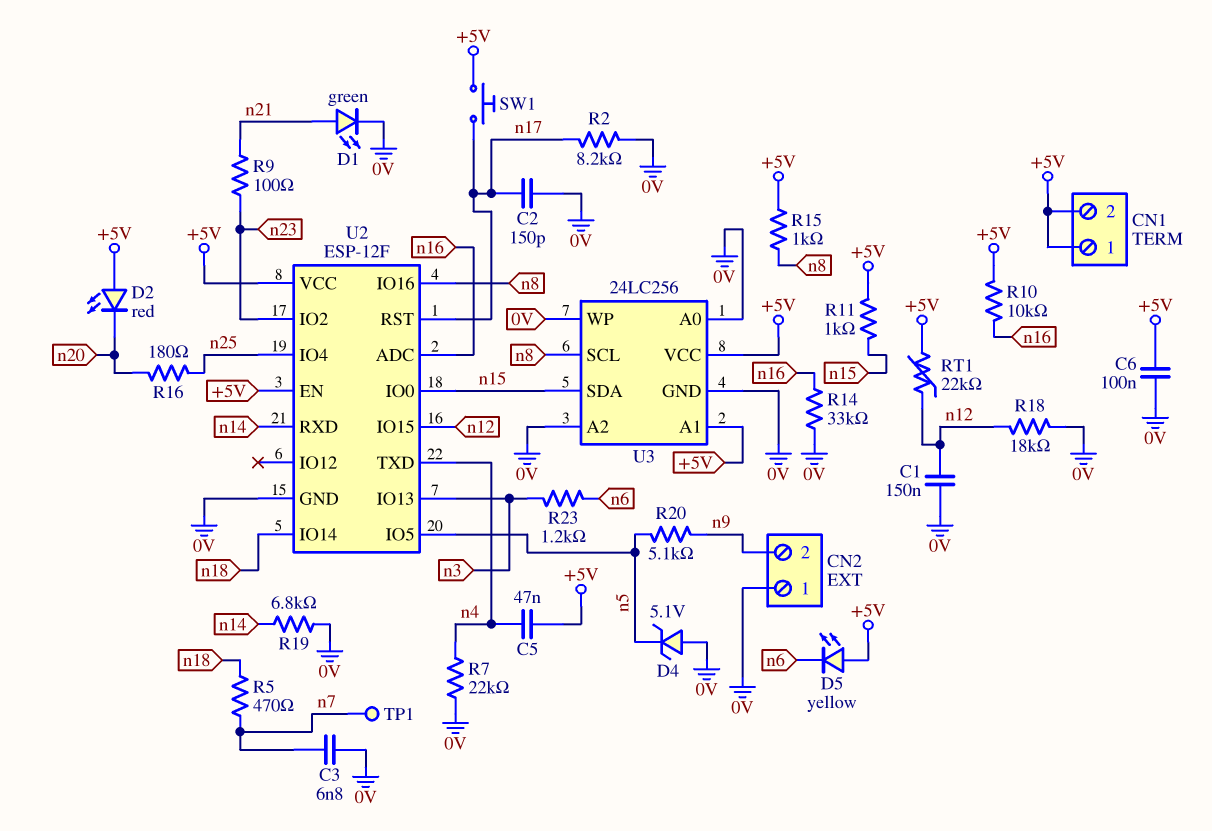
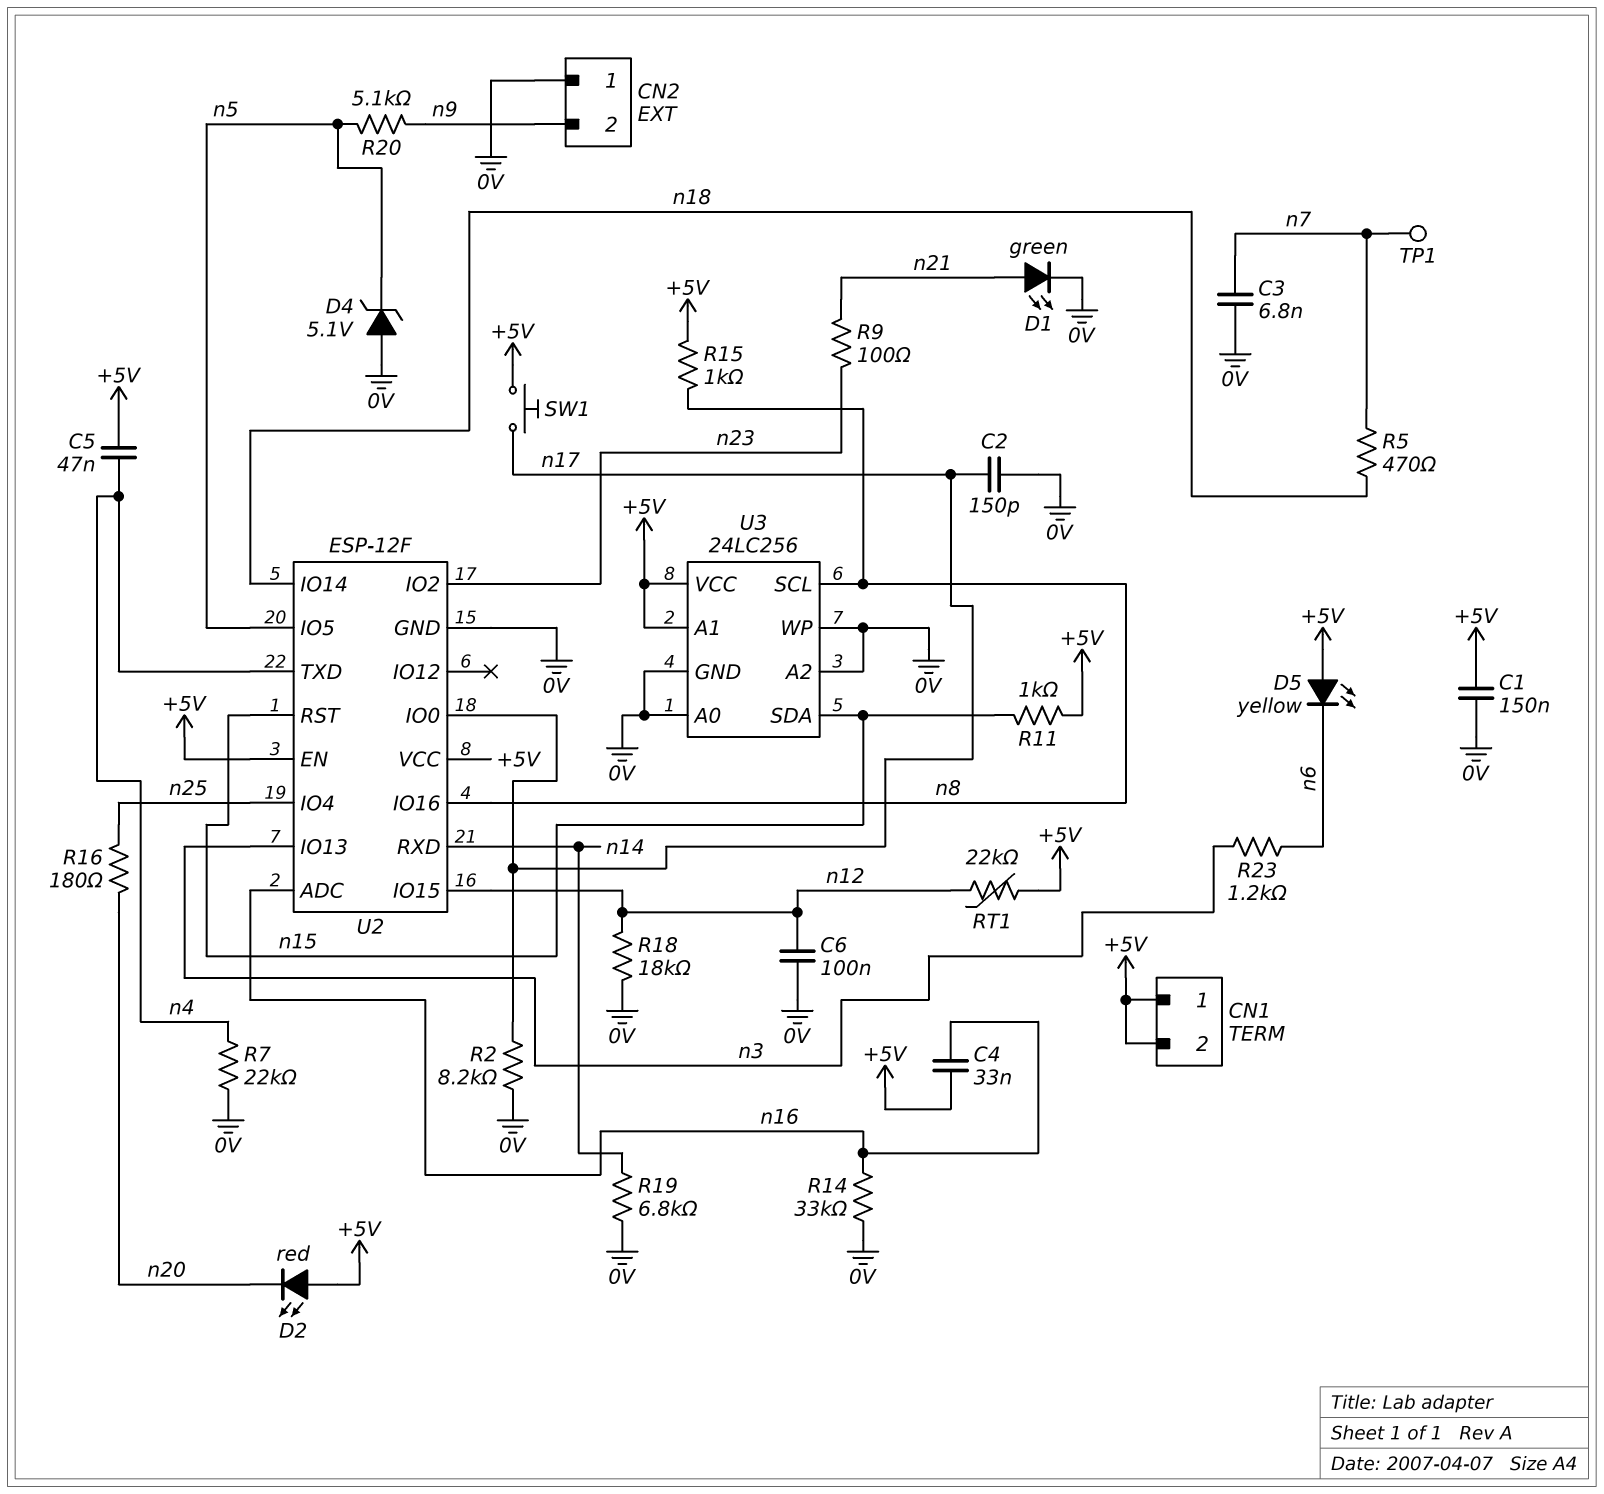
C1: 150nF (0V, n12) -> 150nF (+5V, 0V)
C4: none -> 33nF (+5V, n16)
C6: 100nF (+5V, 0V) -> 100nF (0V, n12)
R10: 10k (+5V, n16) -> none
U2 pin IO0: n15 -> n17
U2 pin RST: n17 -> n15

